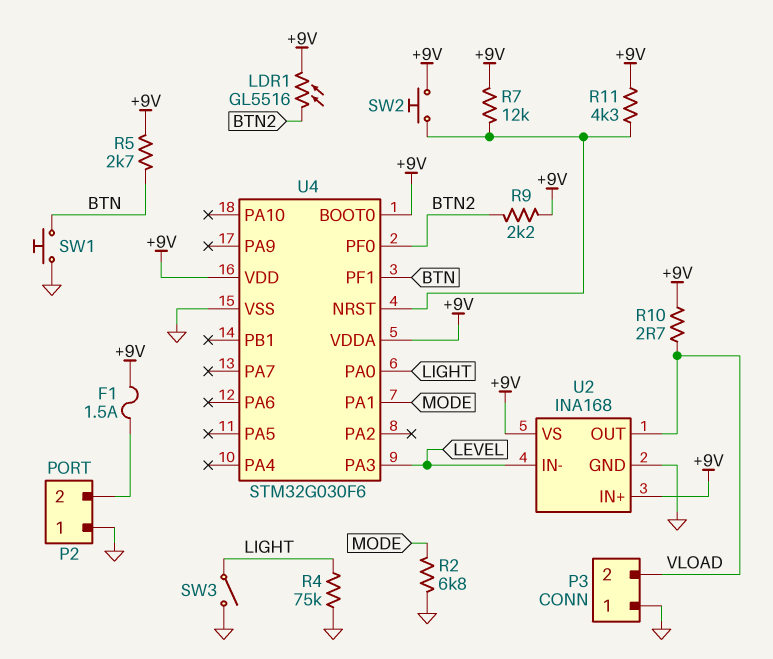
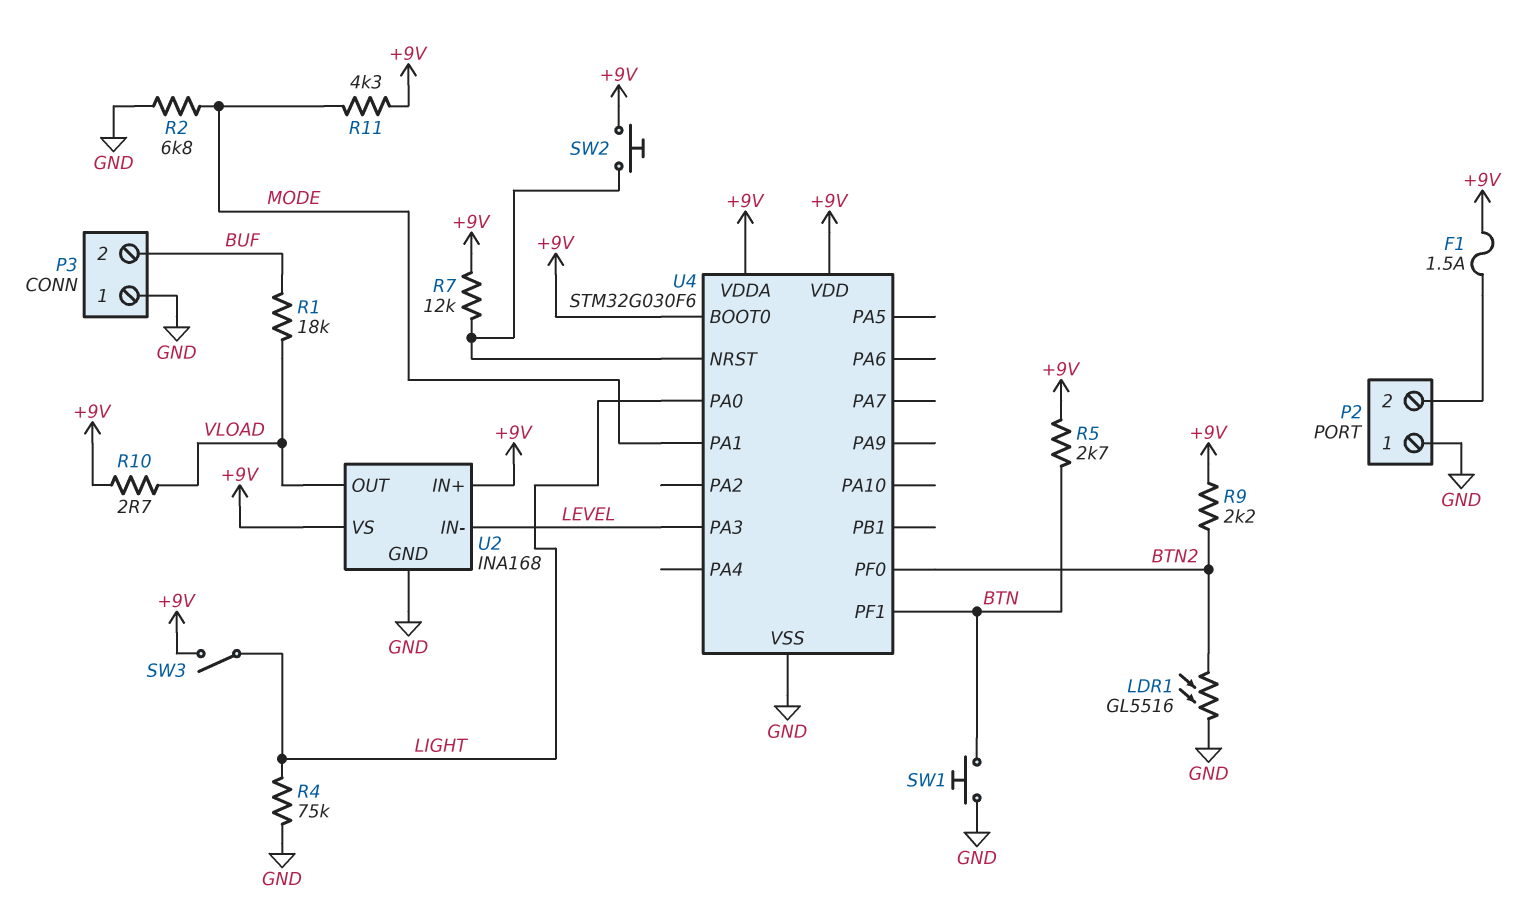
LDR1: GL5516 (+9V, BTN2) -> GL5516 (BTN2, GND)
P3 pin 2: VLOAD -> BUF
R1: none -> 18k (BUF, VLOAD)
R11: 4.3k (+9V, U4/NRST) -> 4.3k (+9V, MODE)
SW3: switch (GND, LIGHT) -> switch (+9V, LIGHT)

